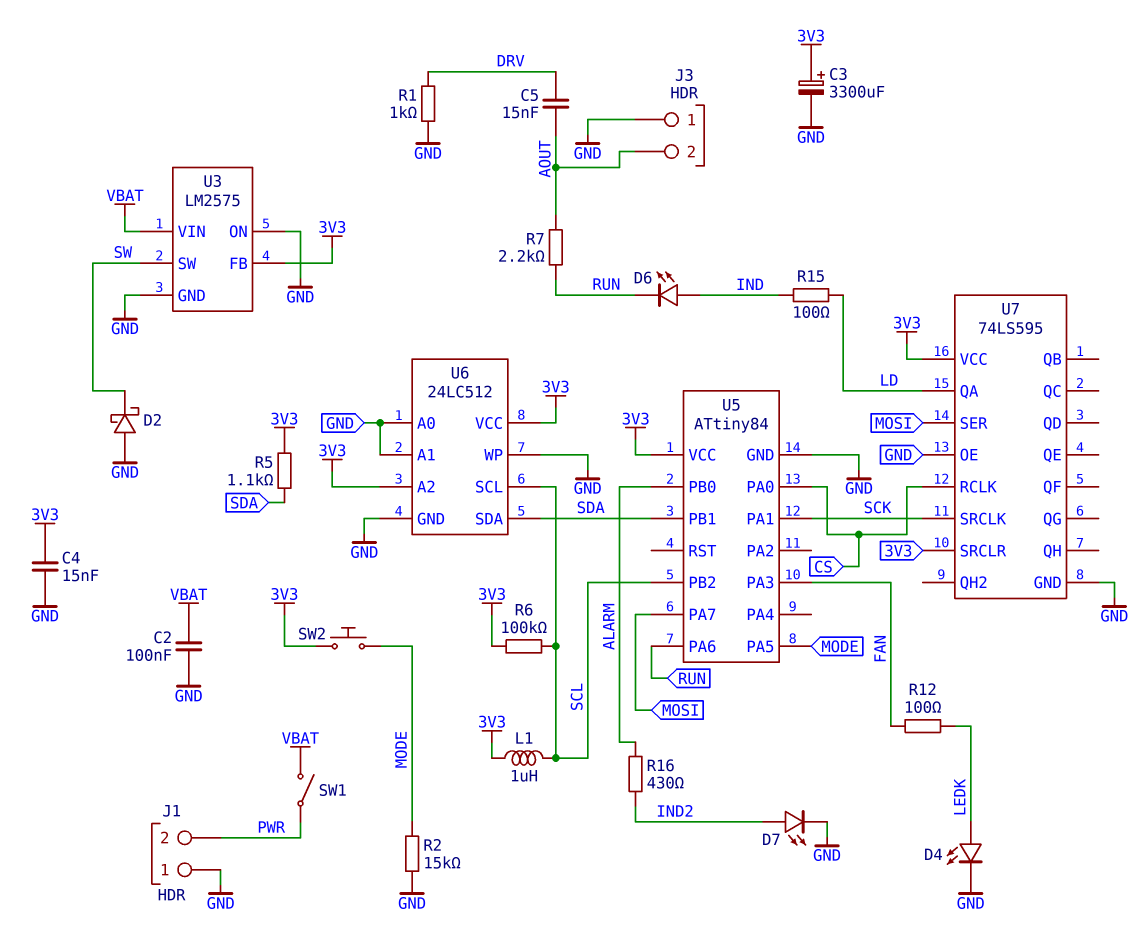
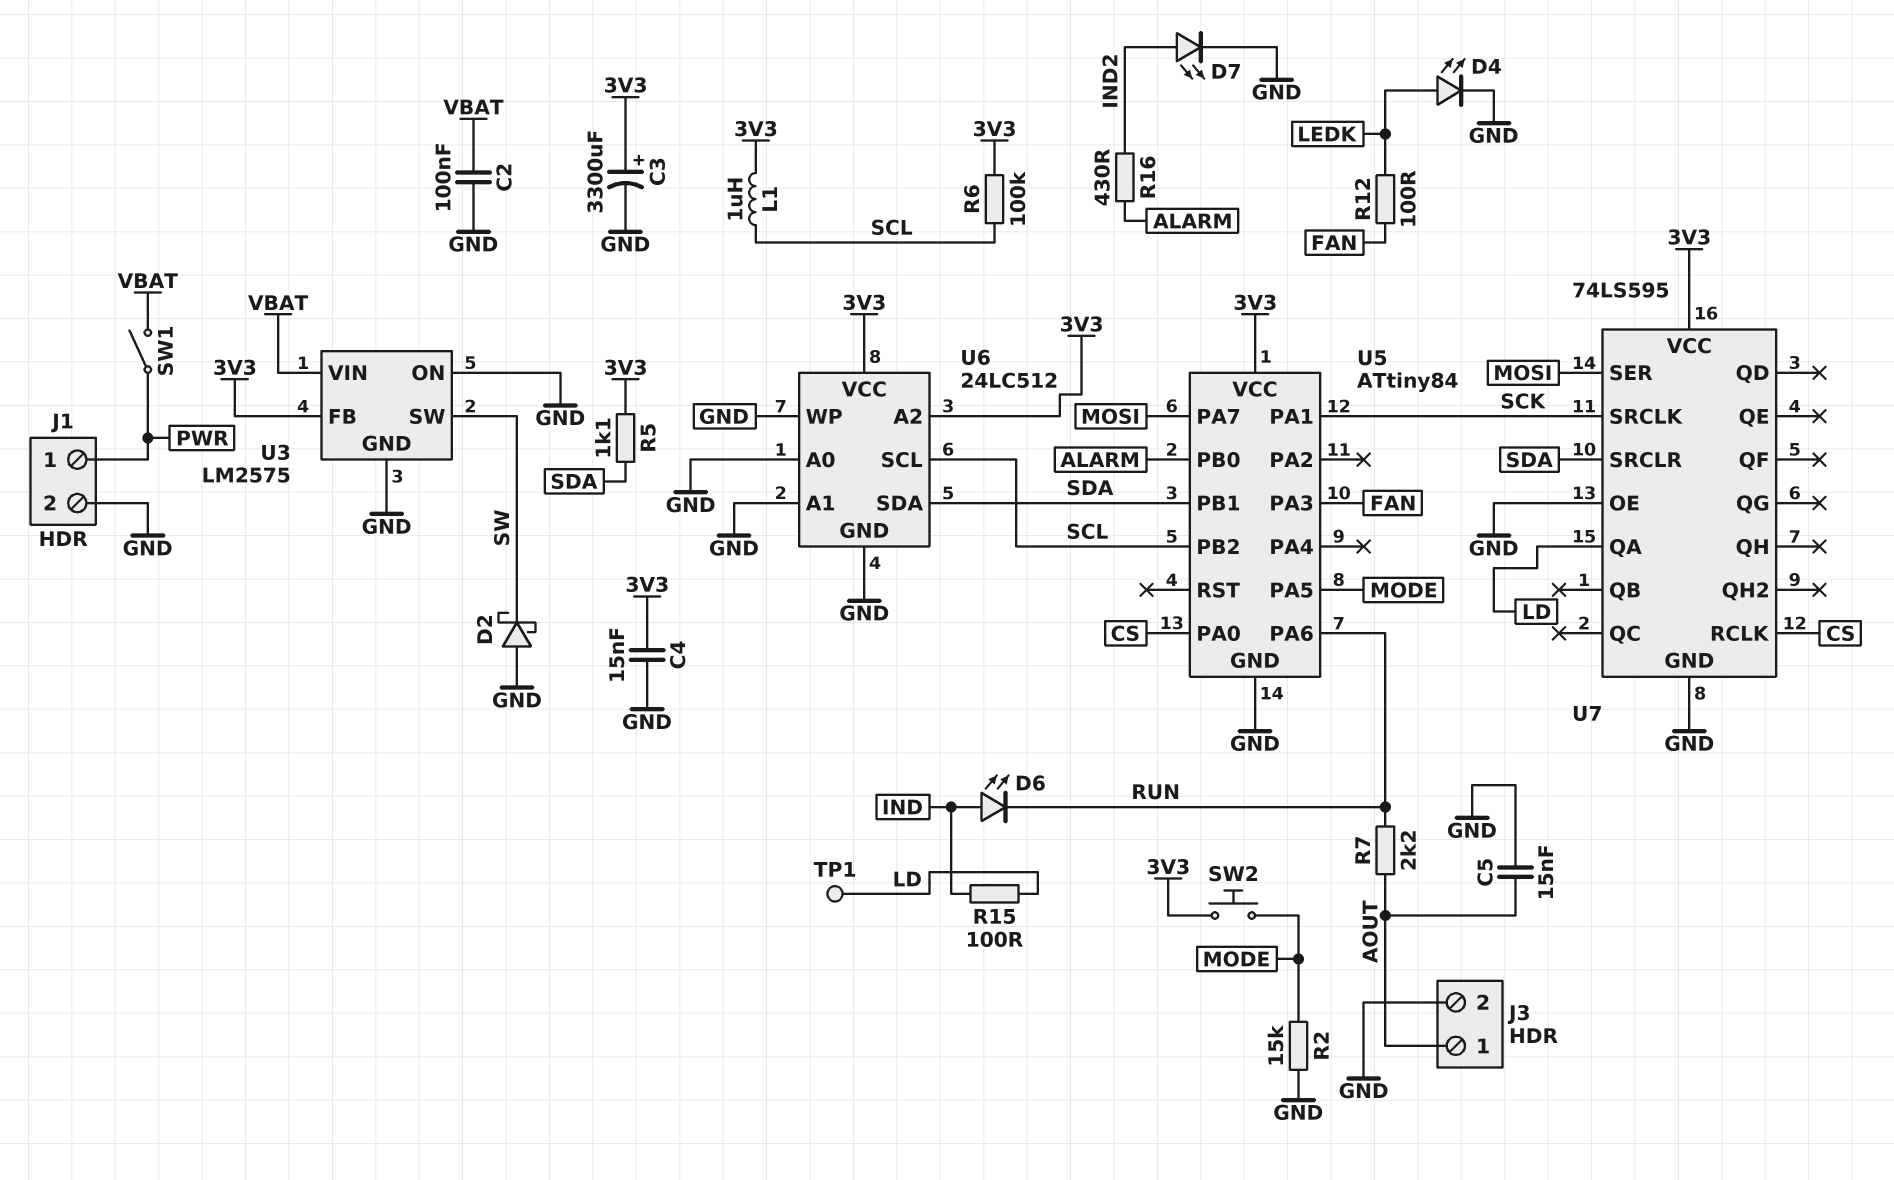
C5: 15nF (AOUT, DRV) -> 15nF (AOUT, GND)
J1 pin 1: GND -> PWR
J1 pin 2: PWR -> GND
J3 pin 1: GND -> AOUT
J3 pin 2: AOUT -> GND
R1: 1k (DRV, GND) -> none
TP1: none -> test point (LD)
U7 pin SRCLR: 3V3 -> SDA

